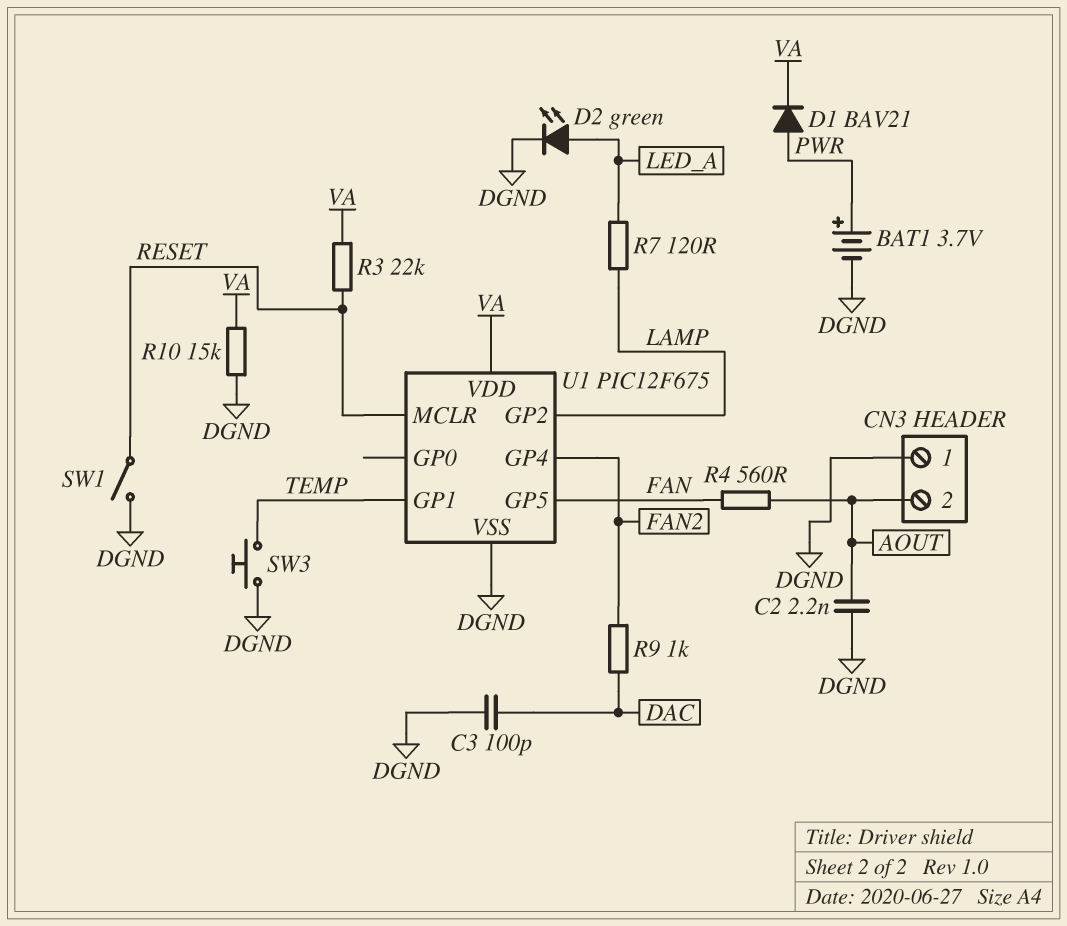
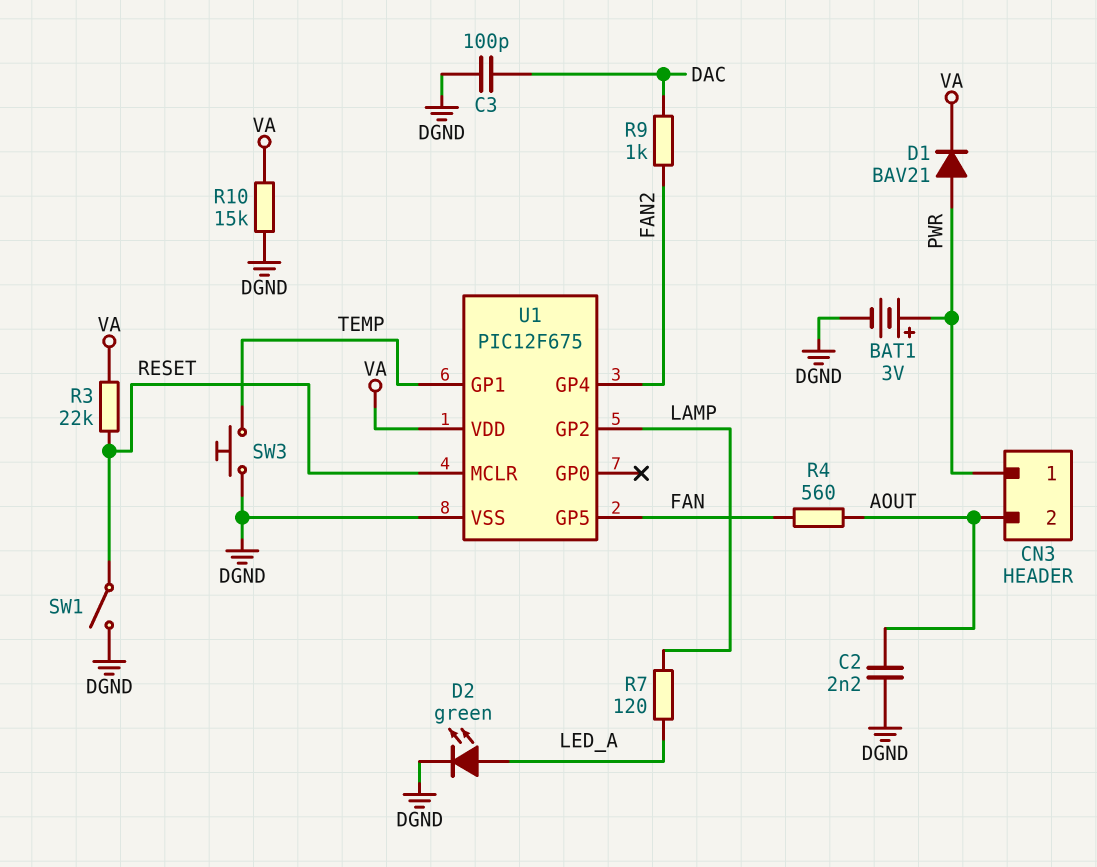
BAT1: 3.7V (plus PWR, minus DGND) -> 3V (plus PWR, minus DGND)
CN3 pin 1: DGND -> PWR

